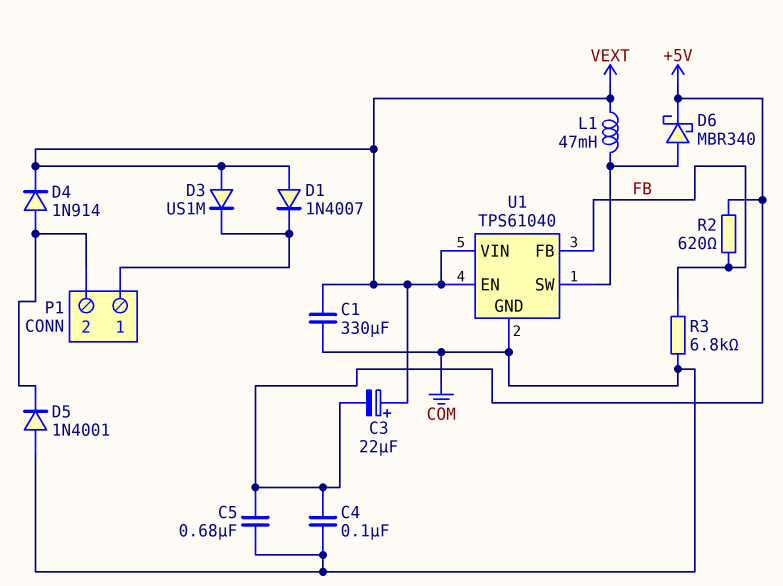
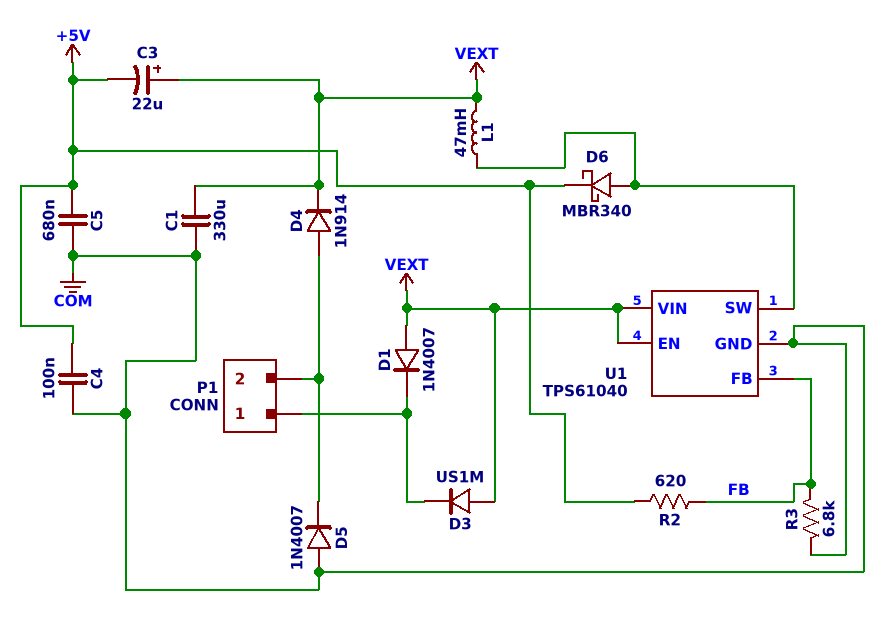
D5: diode 1N4001 (A COM, K P1/2) -> diode 1N4007 (A COM, K P1/2)

